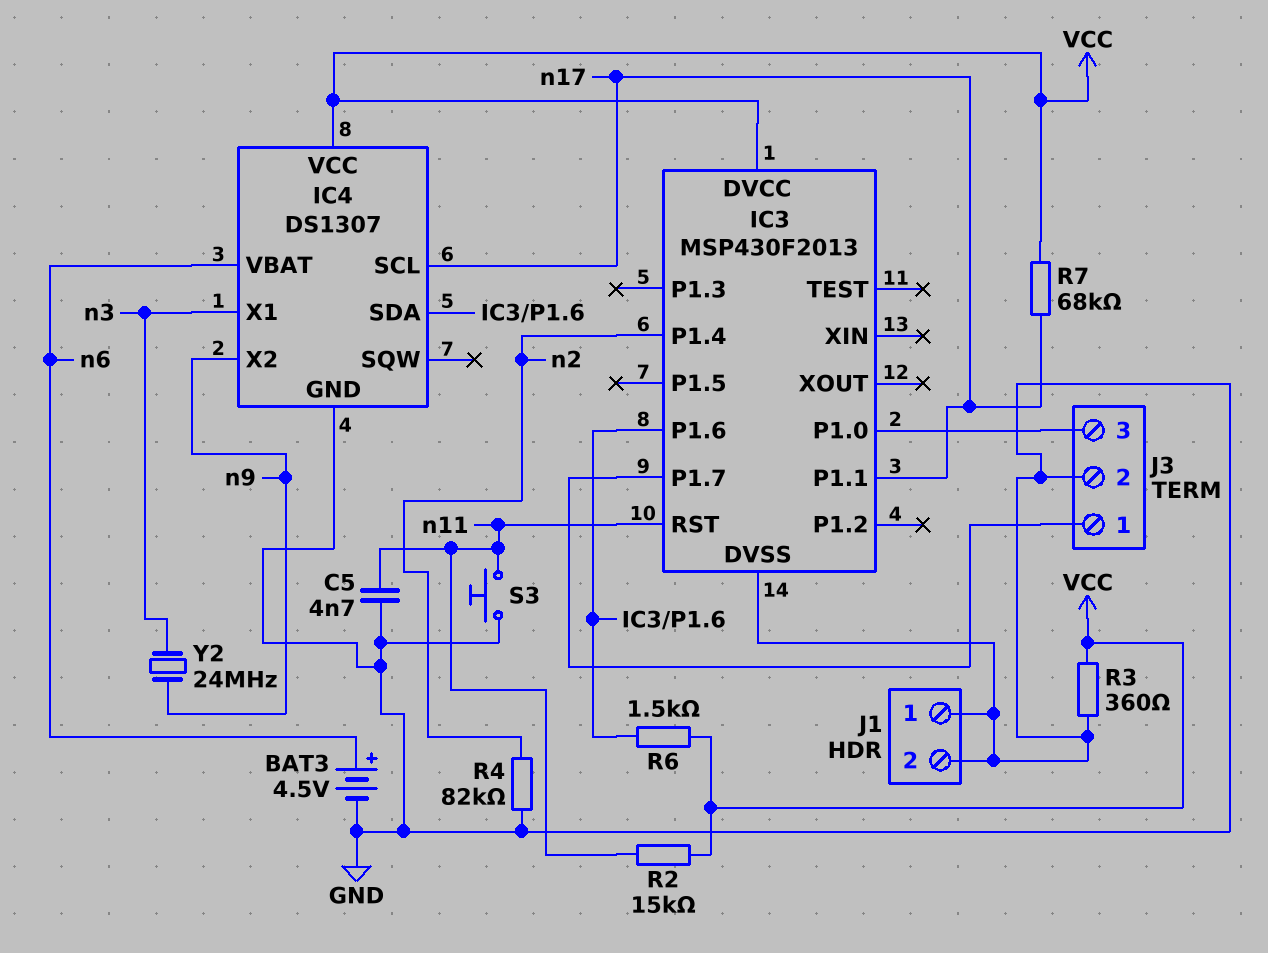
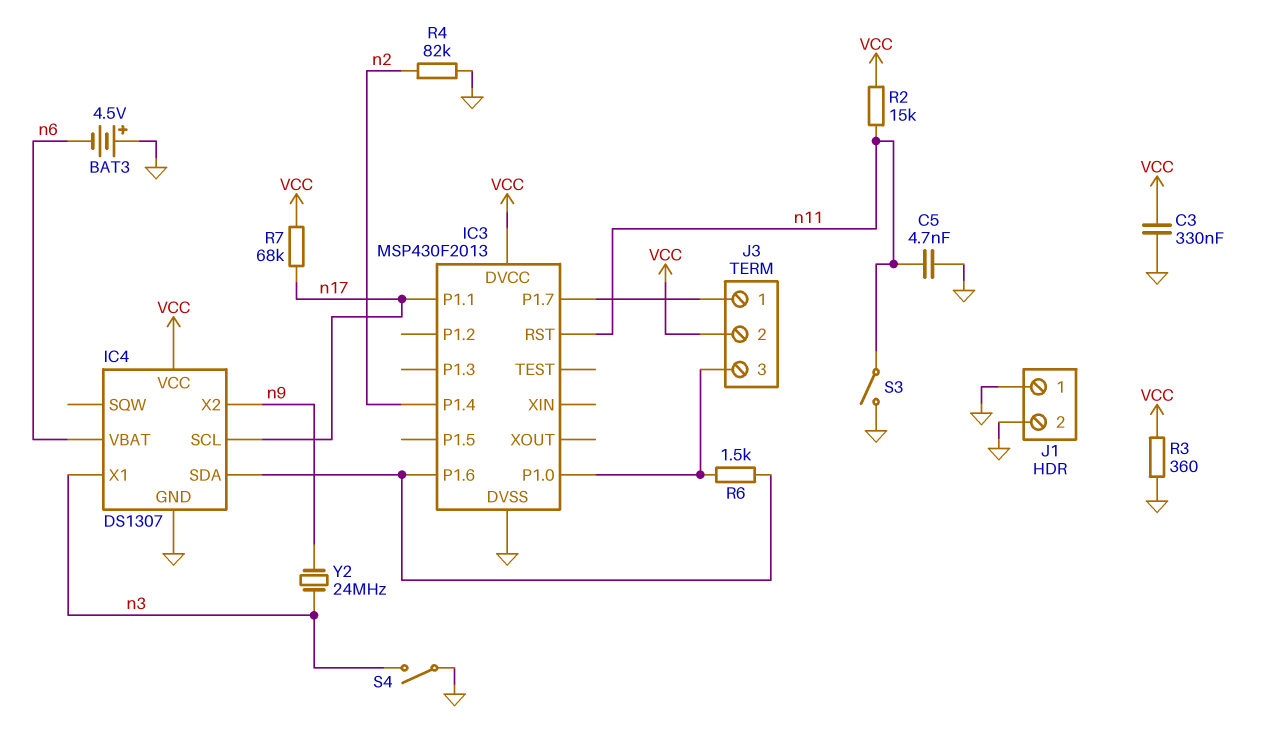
BAT3: 4.5V (plus n6, minus GND) -> 4.5V (plus GND, minus n6)
C3: none -> 330nF (GND, VCC)
J3 pin 2: GND -> VCC
R6: 1.5k (IC3/P1.6, VCC) -> 1.5k (IC3/P1.0, IC3/P1.6)
S3: button (GND, n11) -> switch (GND, n11)
S4: none -> switch (GND, n3)

